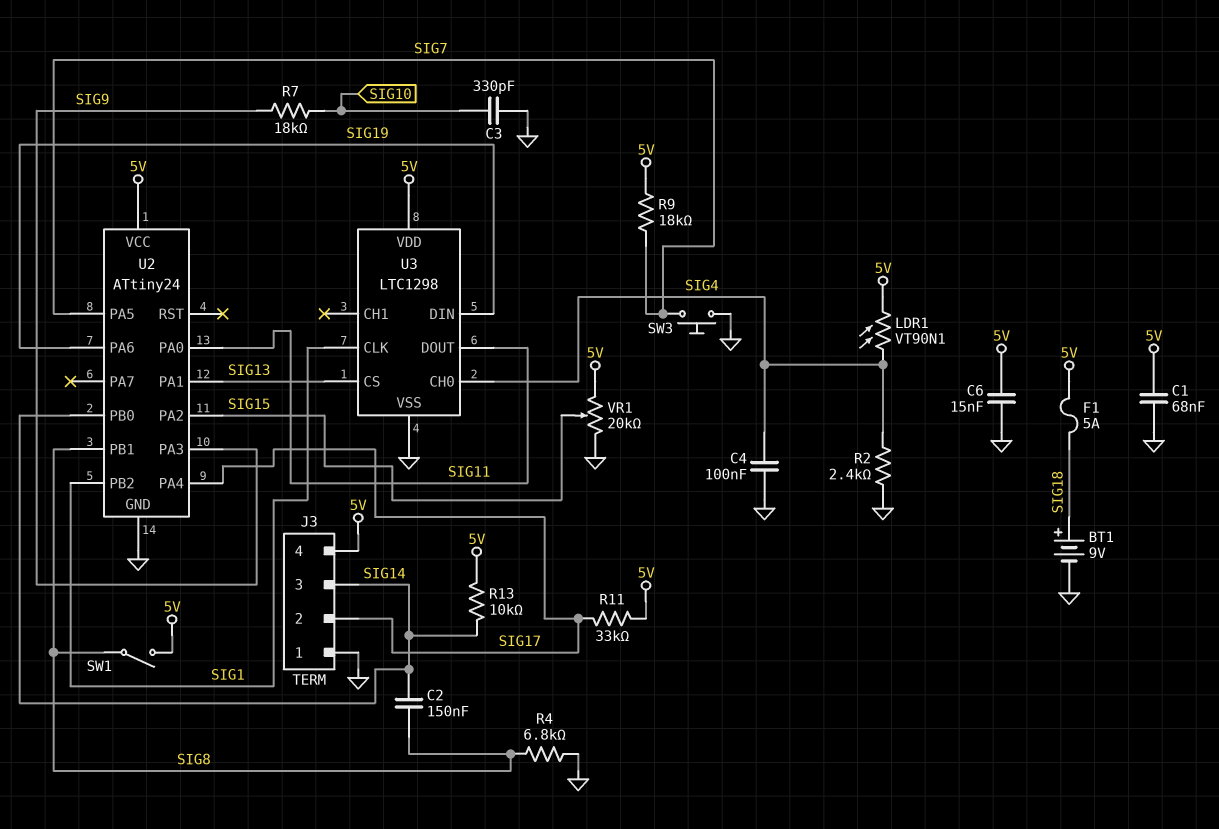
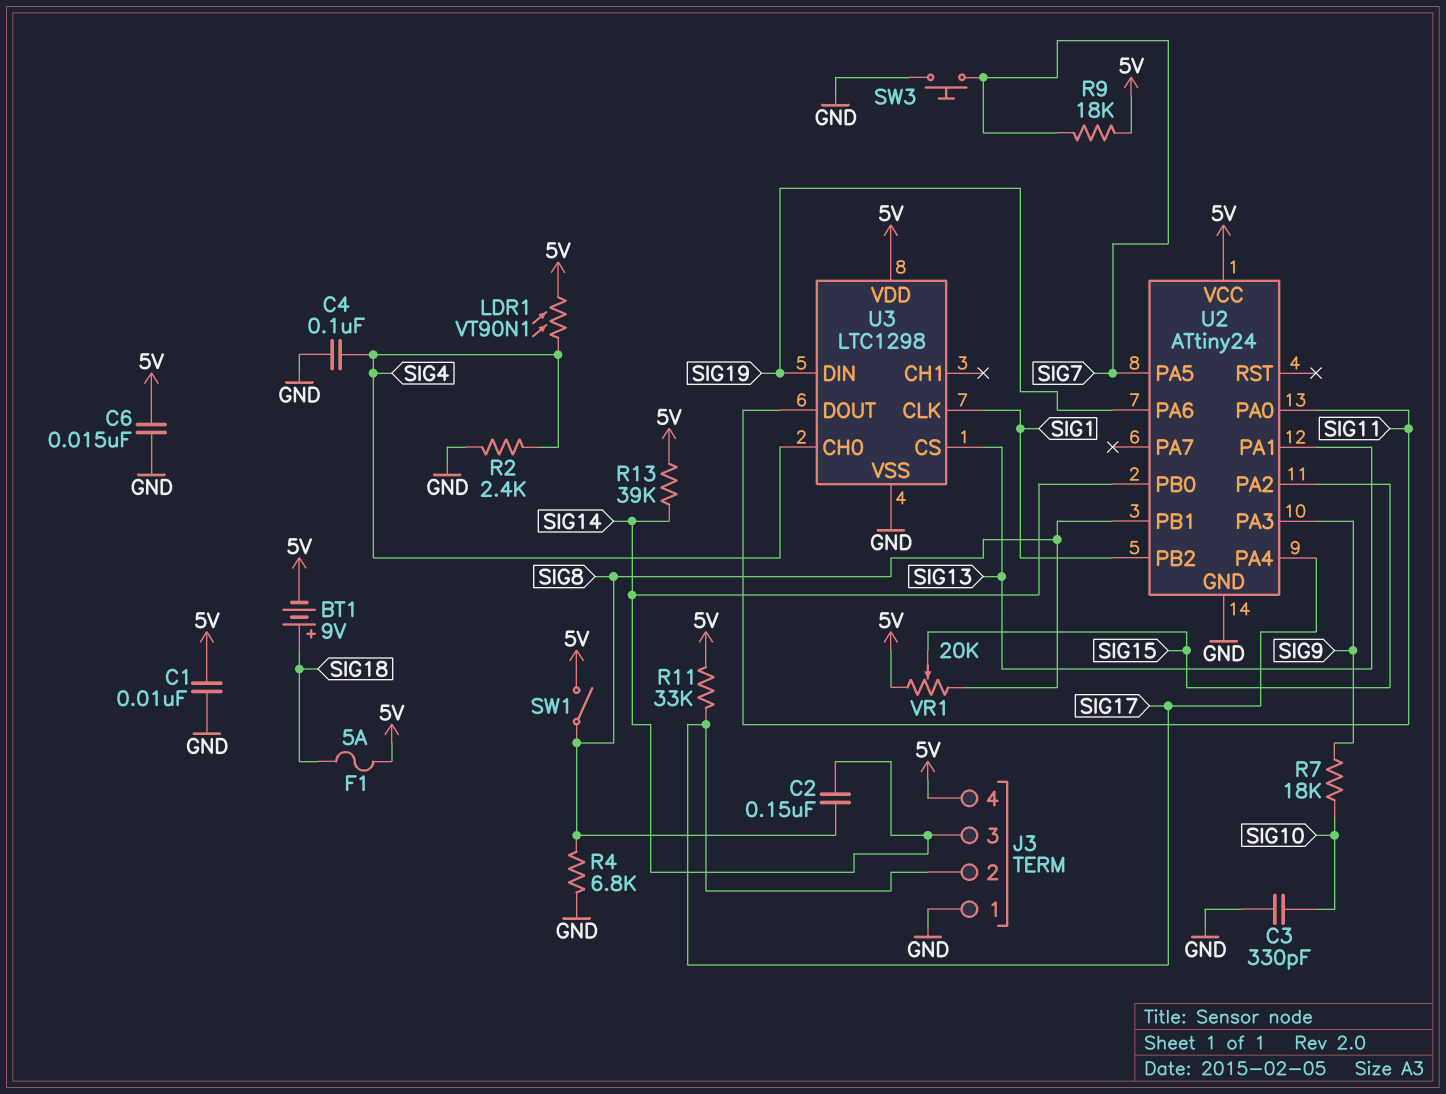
BT1: 9V (plus SIG18, minus GND) -> 9V (plus SIG18, minus 5V)
C1: 68nF (5V, GND) -> 10nF (5V, GND)
R13: 10k (5V, SIG14) -> 39k (5V, SIG14)
VR1: 20k (5V, GND, wiper SIG15) -> 20k (5V, SIG8, wiper SIG15)

